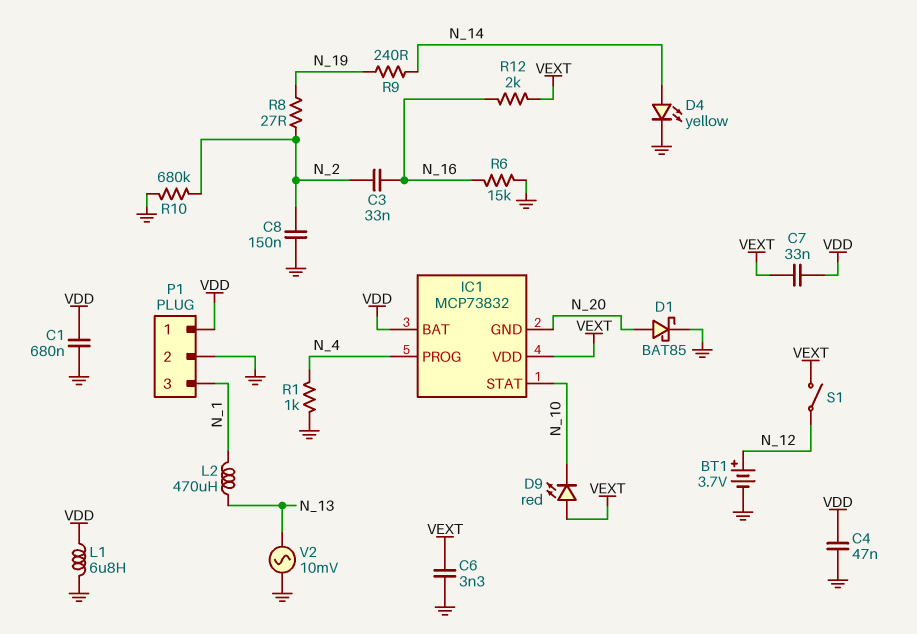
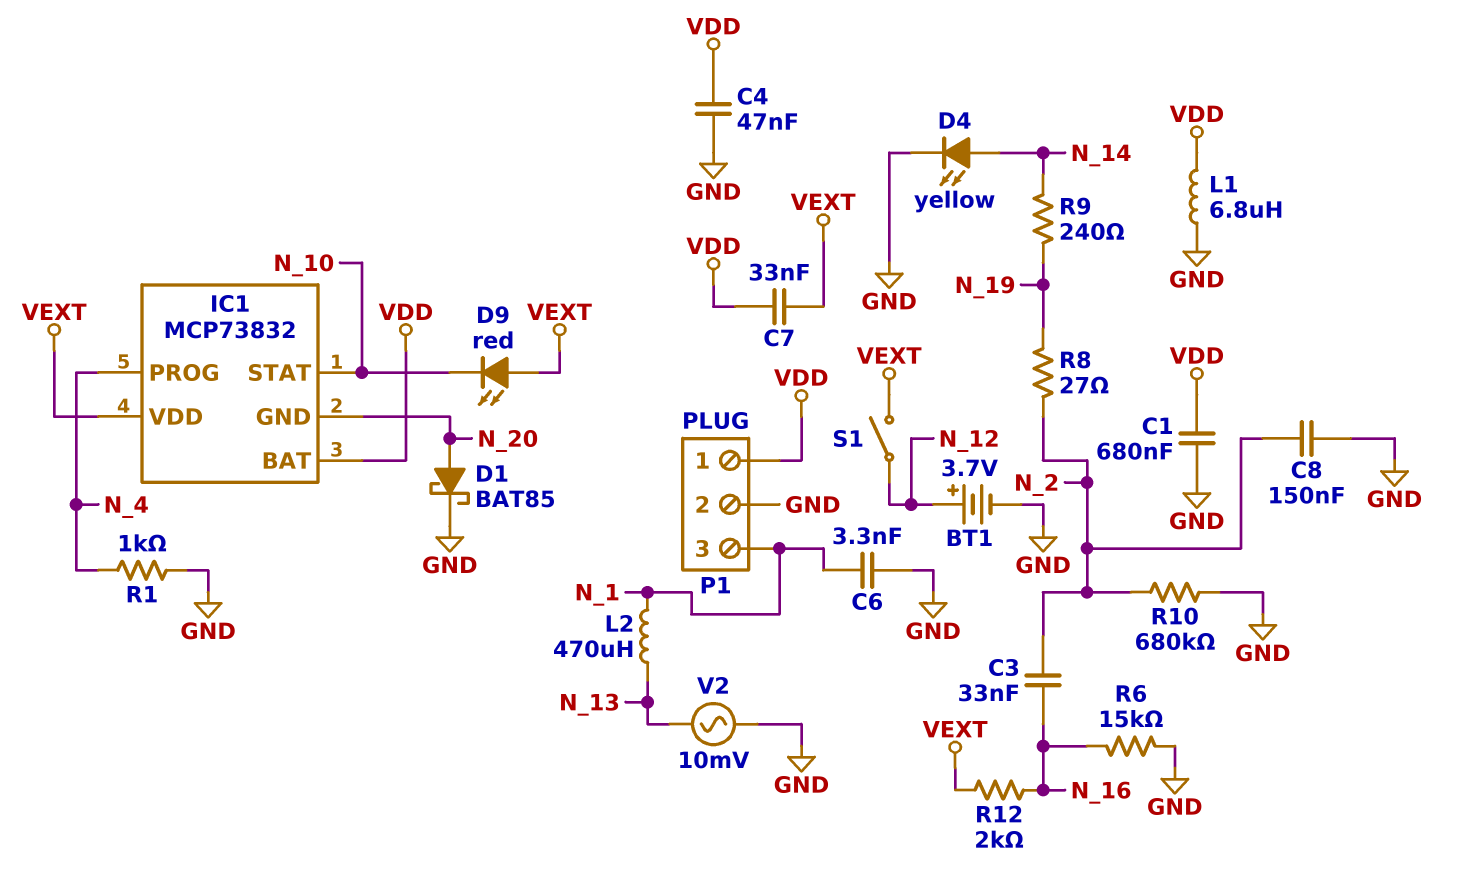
C6: 3.3nF (GND, VEXT) -> 3.3nF (GND, N_1)

